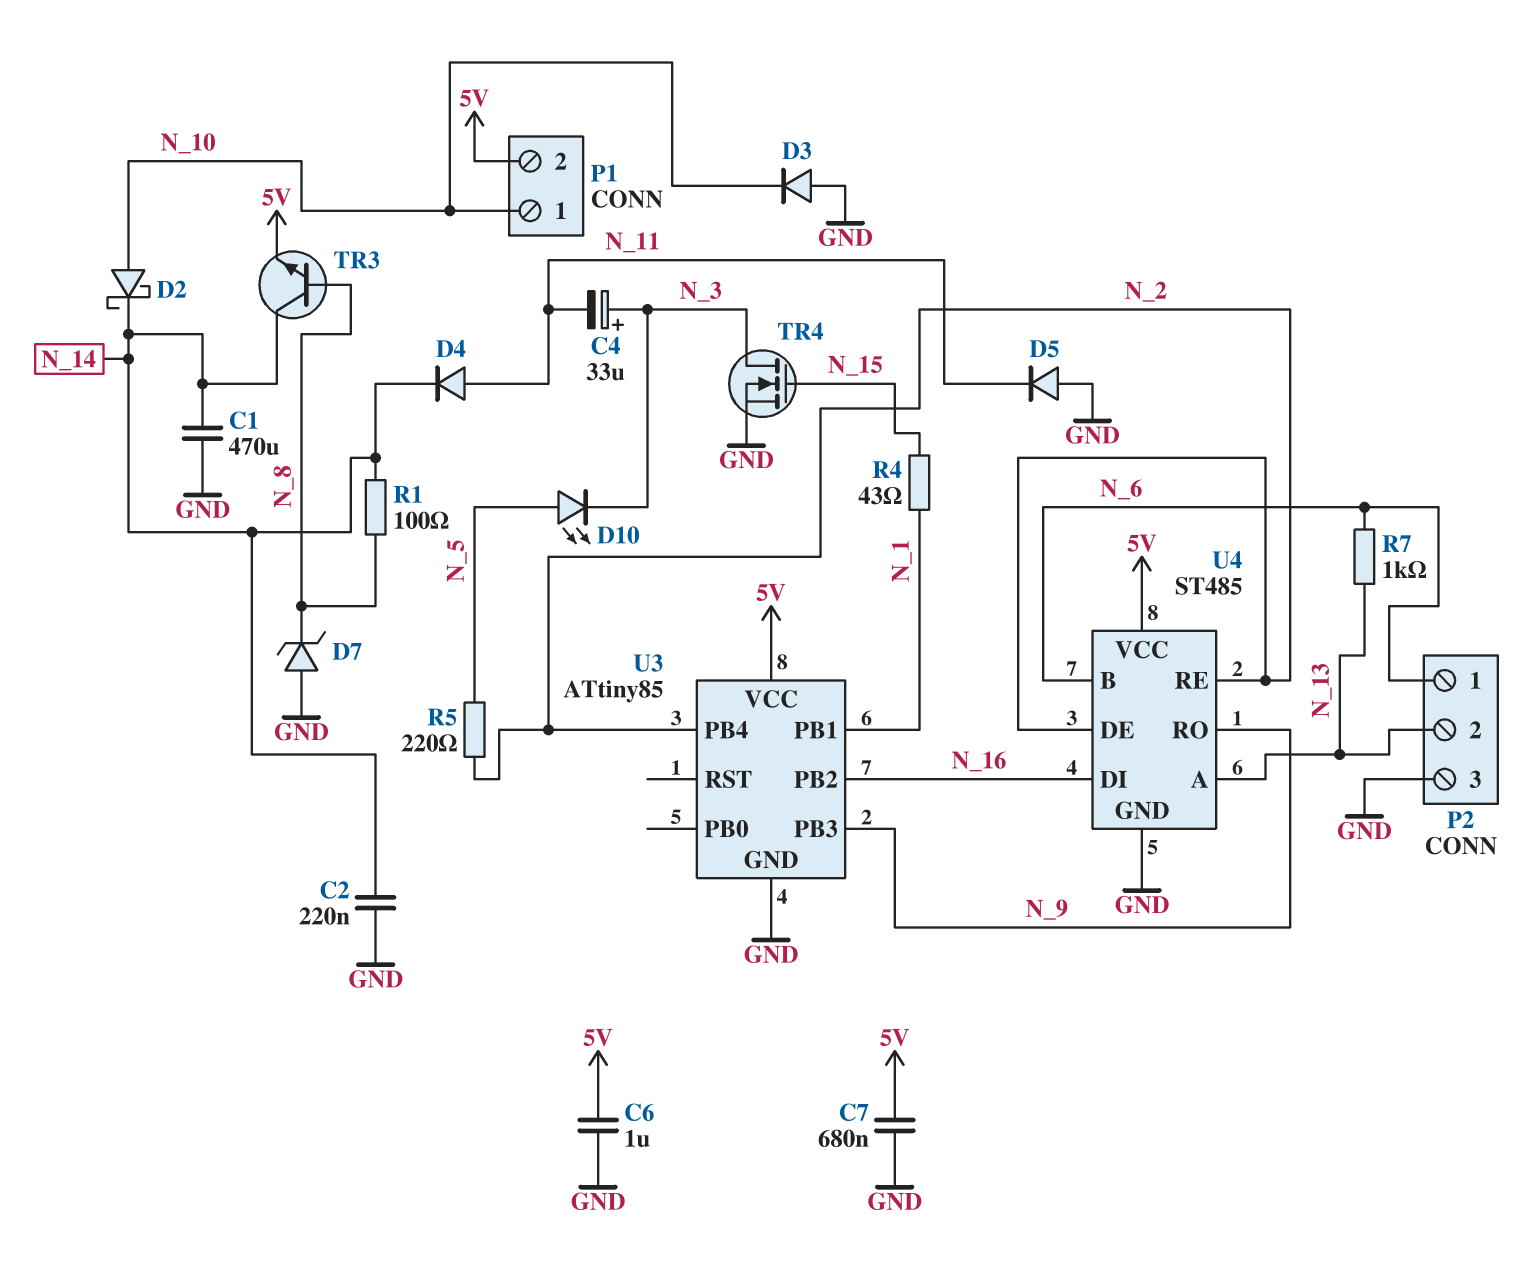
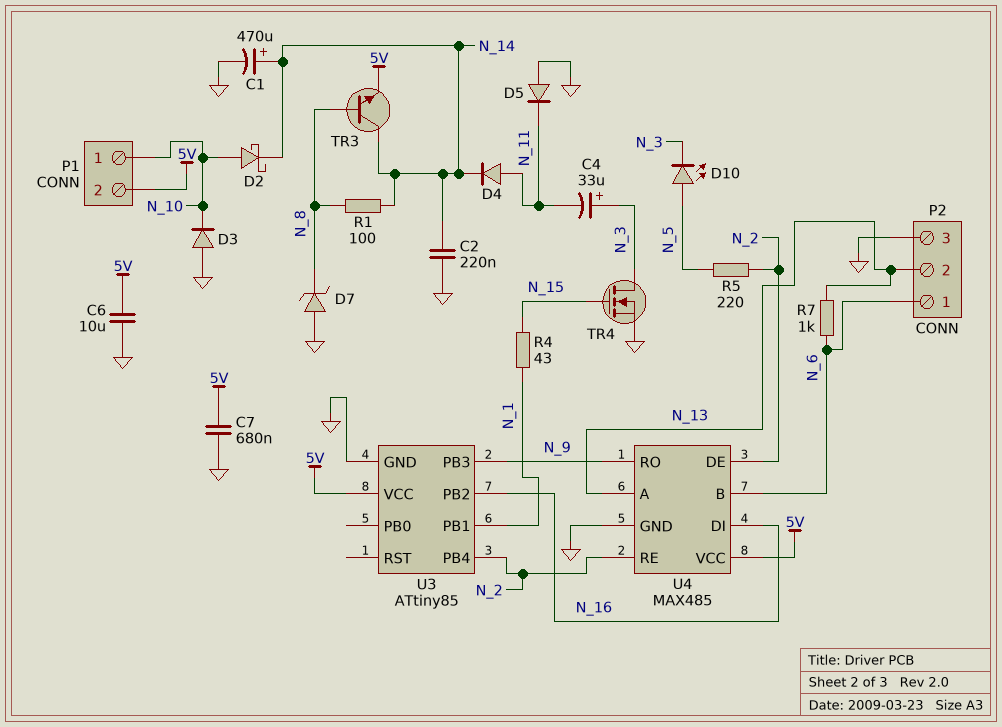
C1: 470uF (GND, N_14) -> 470uF (plus N_14, minus GND)
C6: 1uF (5V, GND) -> 10uF (5V, GND)
U4: ST485 -> MAX485

